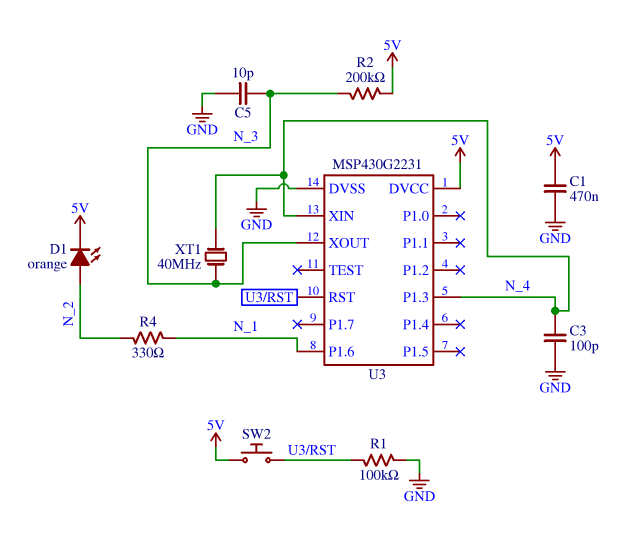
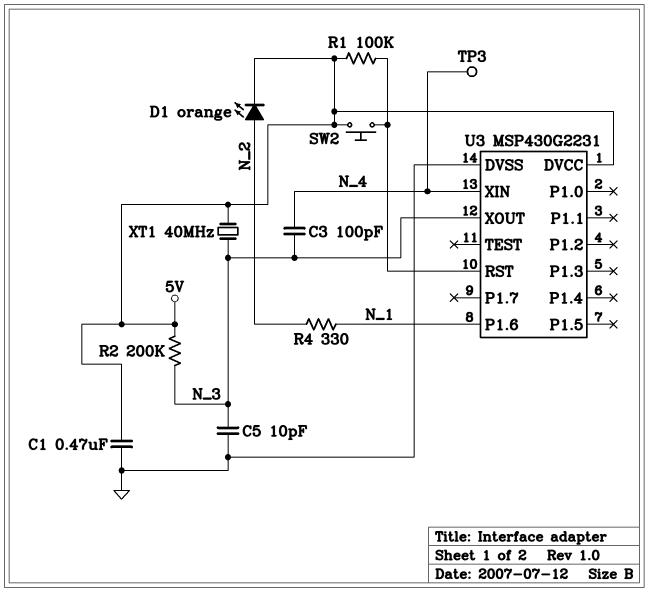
C3: 100pF (GND, N_4) -> 100pF (N_3, N_4)
R1: 100k (GND, U3/RST) -> 100k (5V, U3/RST)
TP3: none -> test point (N_4)
U3 pin P1.3: N_4 -> none
XT1: 40MHz (N_3, N_4) -> 40MHz (5V, N_3)

